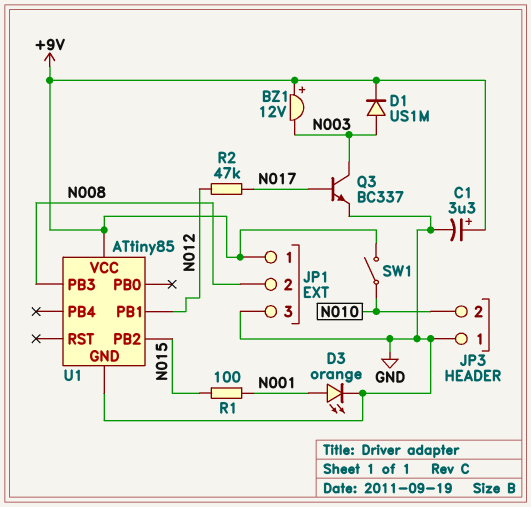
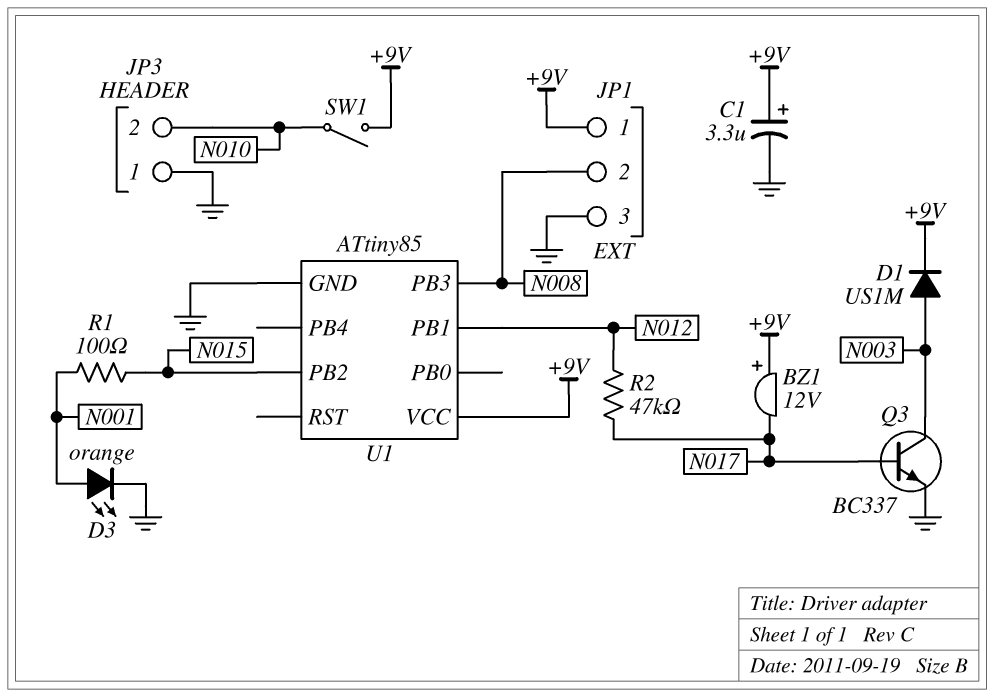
BZ1: buzzer 12V (plus +9V, minus N003) -> buzzer 12V (plus +9V, minus N017)

